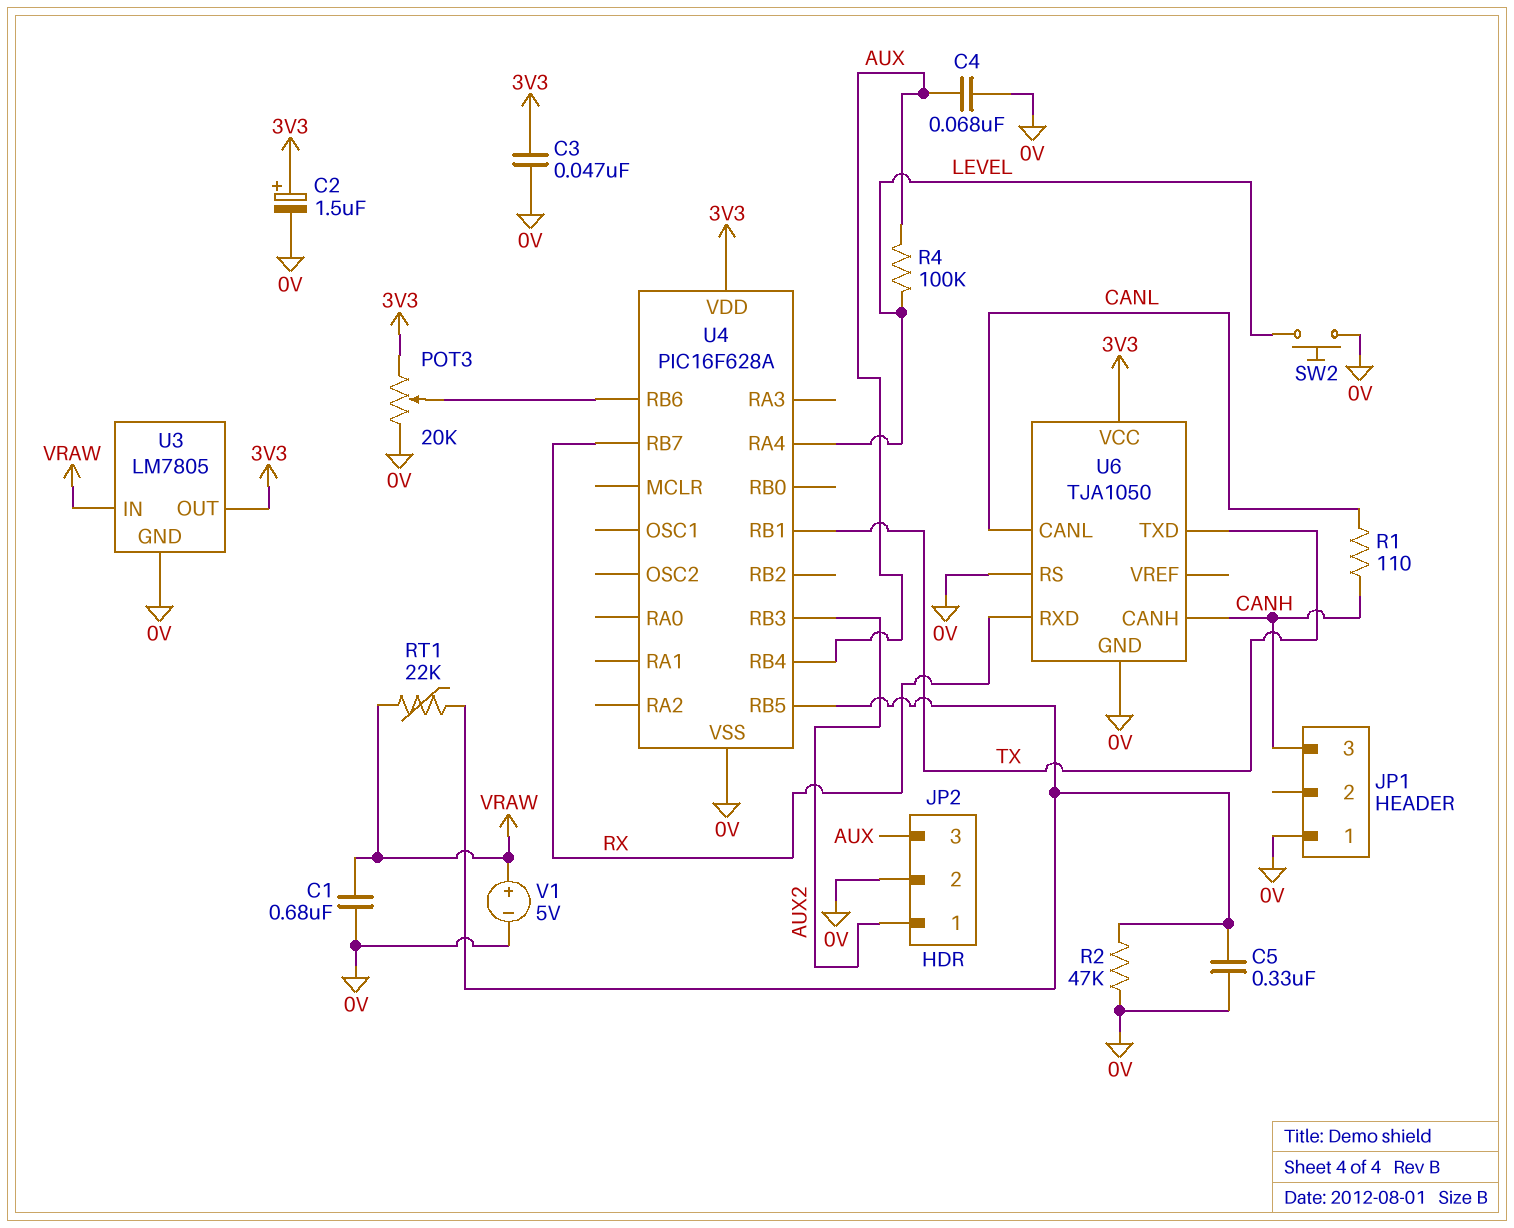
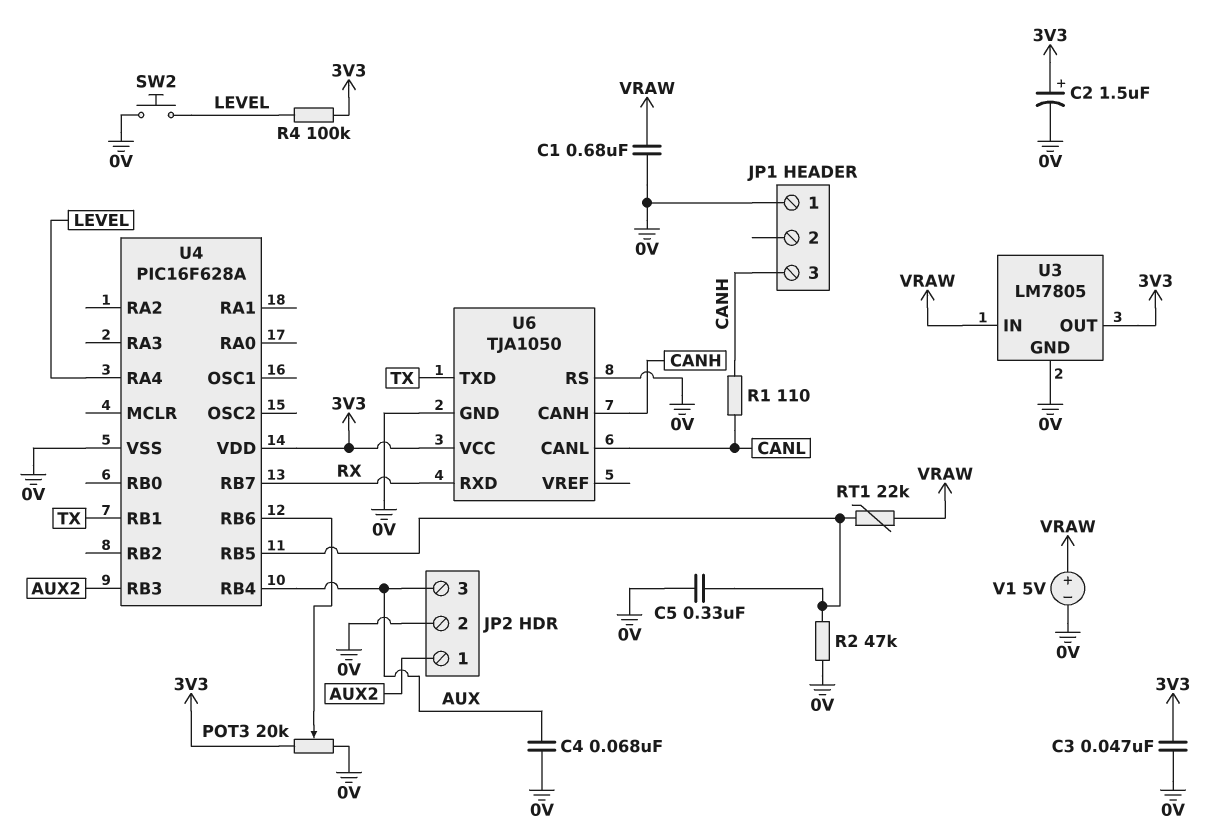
R4: 100k (AUX, LEVEL) -> 100k (3V3, LEVEL)

